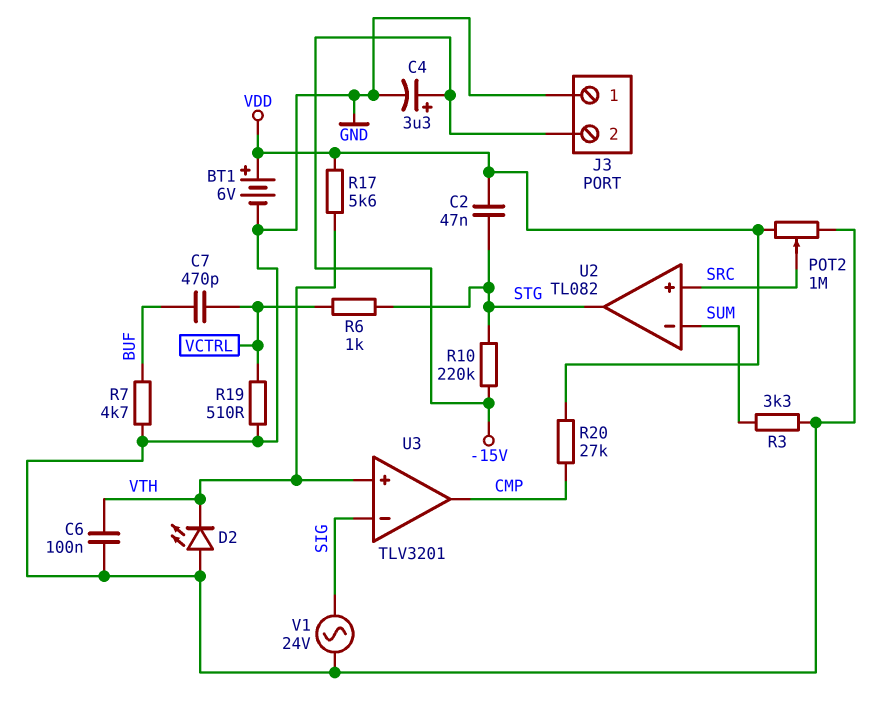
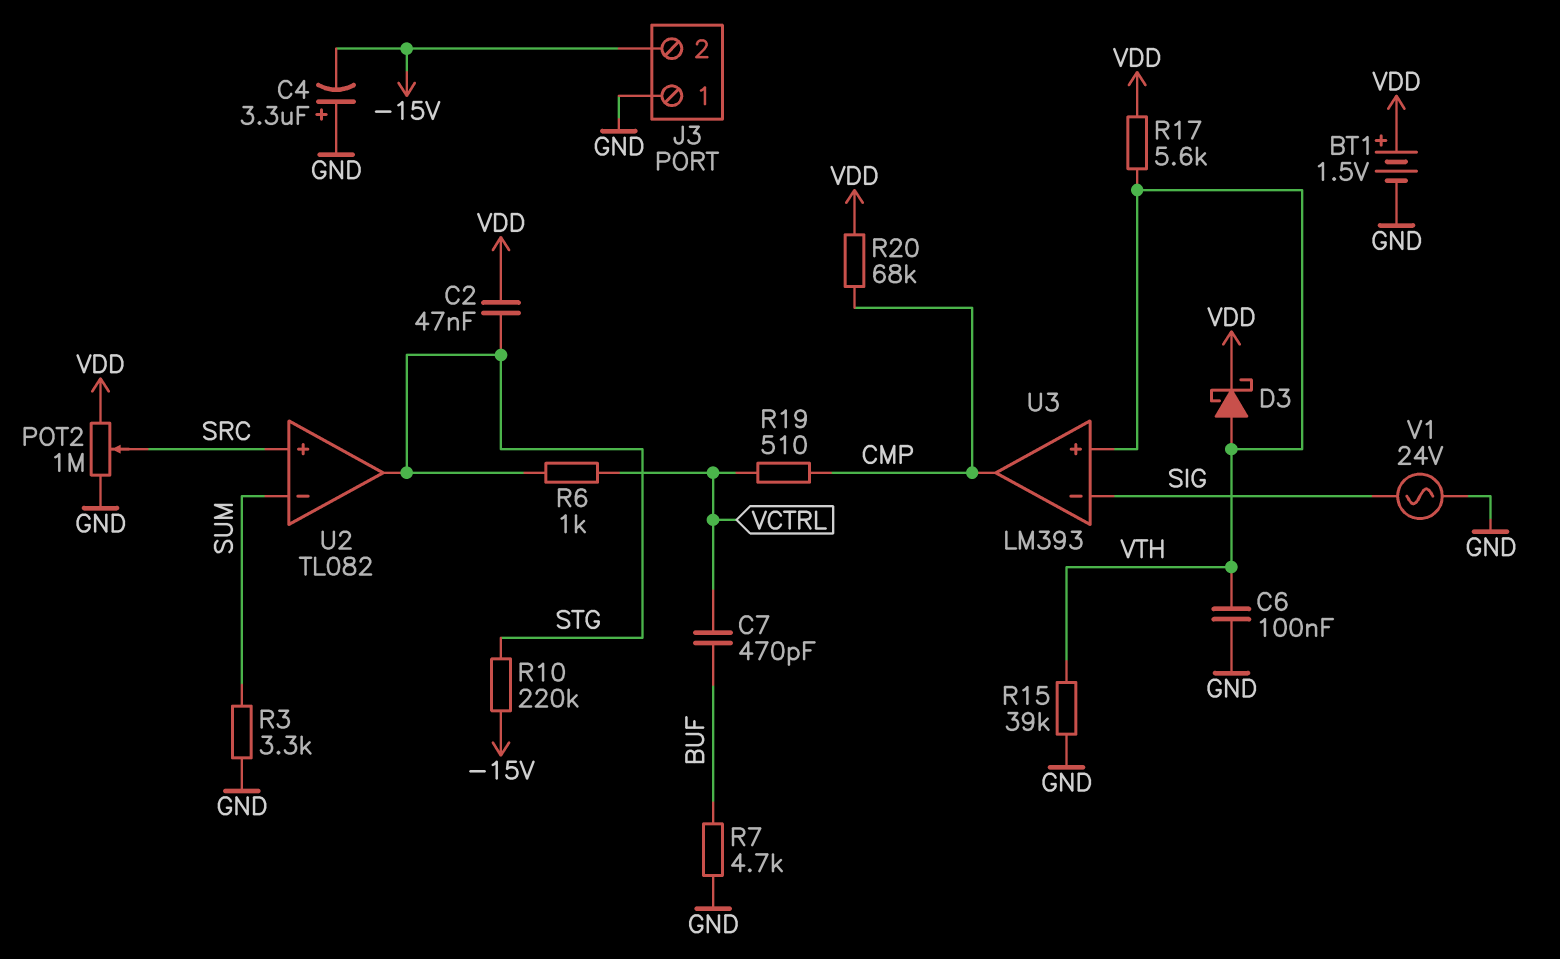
BT1: 6V (plus VDD, minus GND) -> 1.5V (plus VDD, minus GND)
C4: 3.3uF (plus -15V, minus GND) -> 3.3uF (plus GND, minus -15V)
D2: LED (A GND, K VTH) -> none
D3: none -> schottky (A VTH, K VDD)
R15: none -> 39k (GND, VTH)
R19: 510 (GND, VCTRL) -> 510 (CMP, VCTRL)
R20: 27k (CMP, VDD) -> 68k (CMP, VDD)
U3: TLV3201 -> LM393

